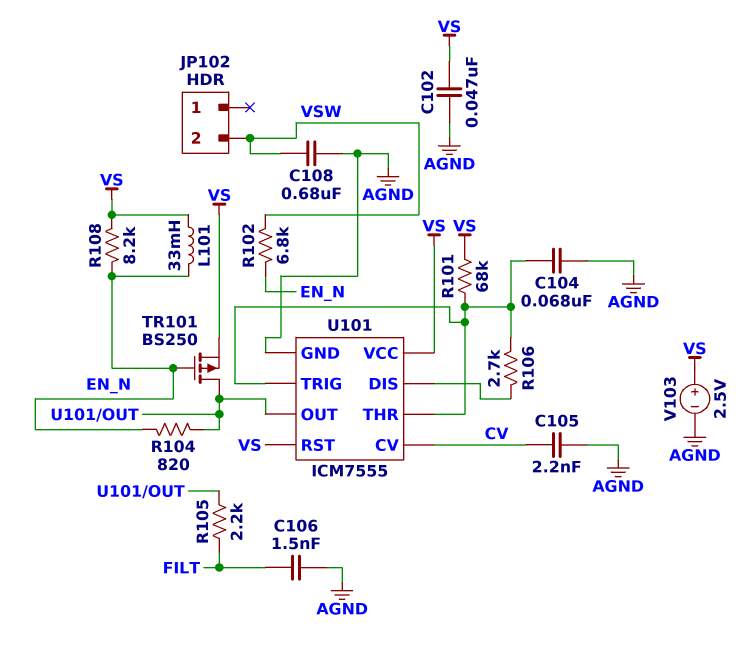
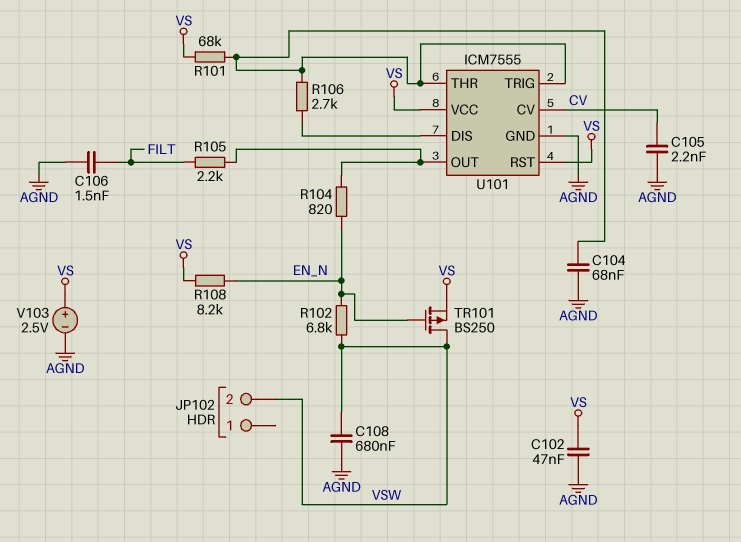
L101: 33mH (EN_N, VS) -> none
TR101: PMOS BS250 (G EN_N, D U101/OUT, S VS) -> PMOS BS250 (G EN_N, D VSW, S VS)

